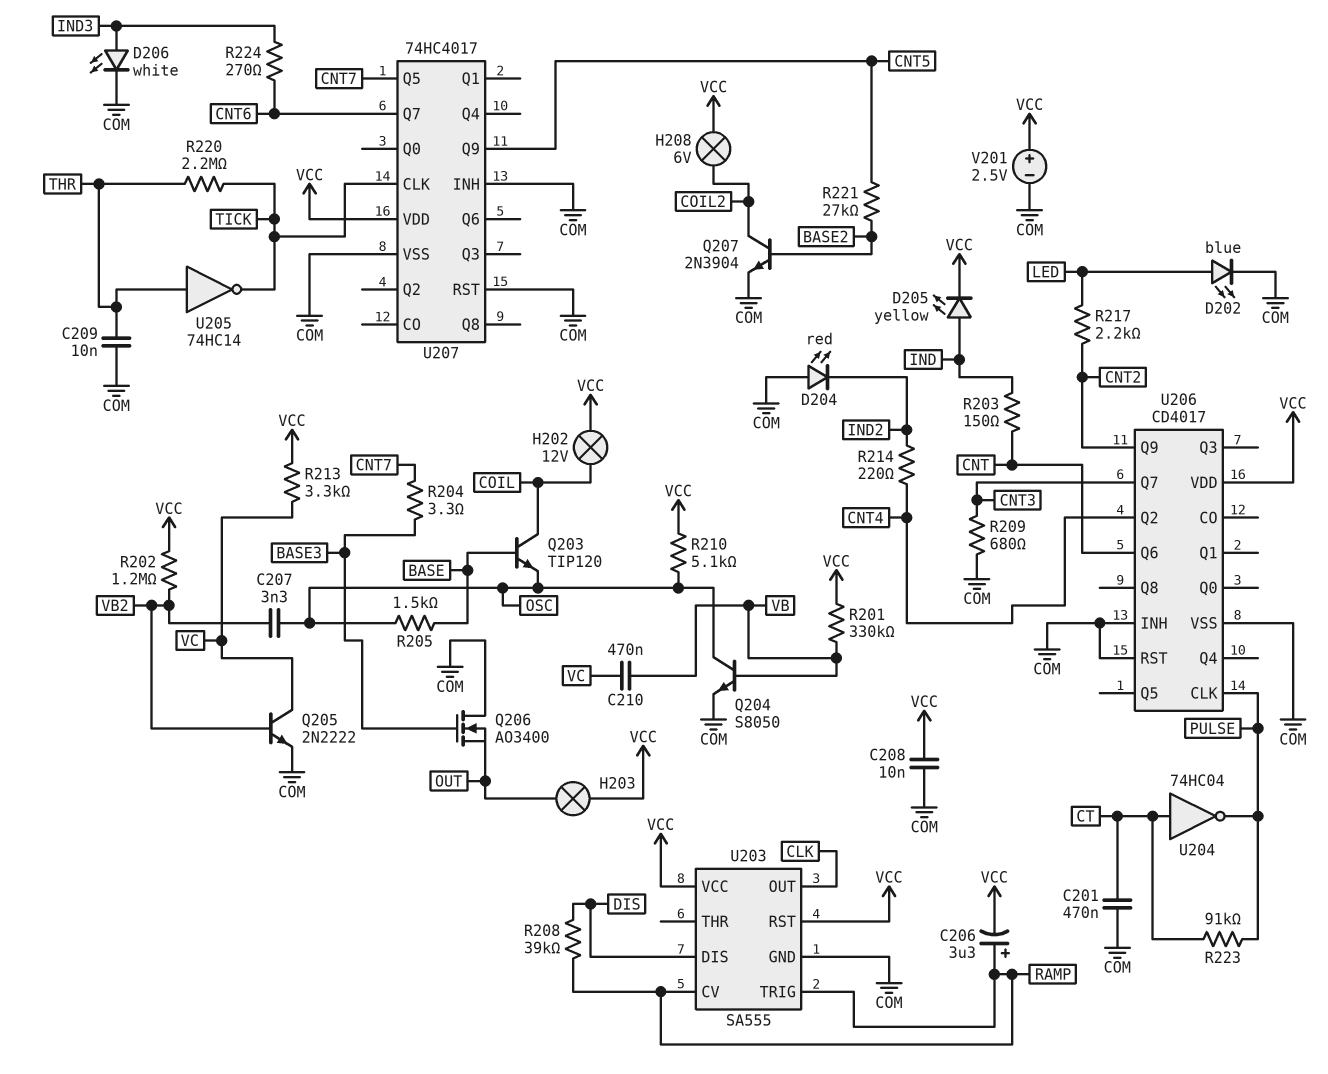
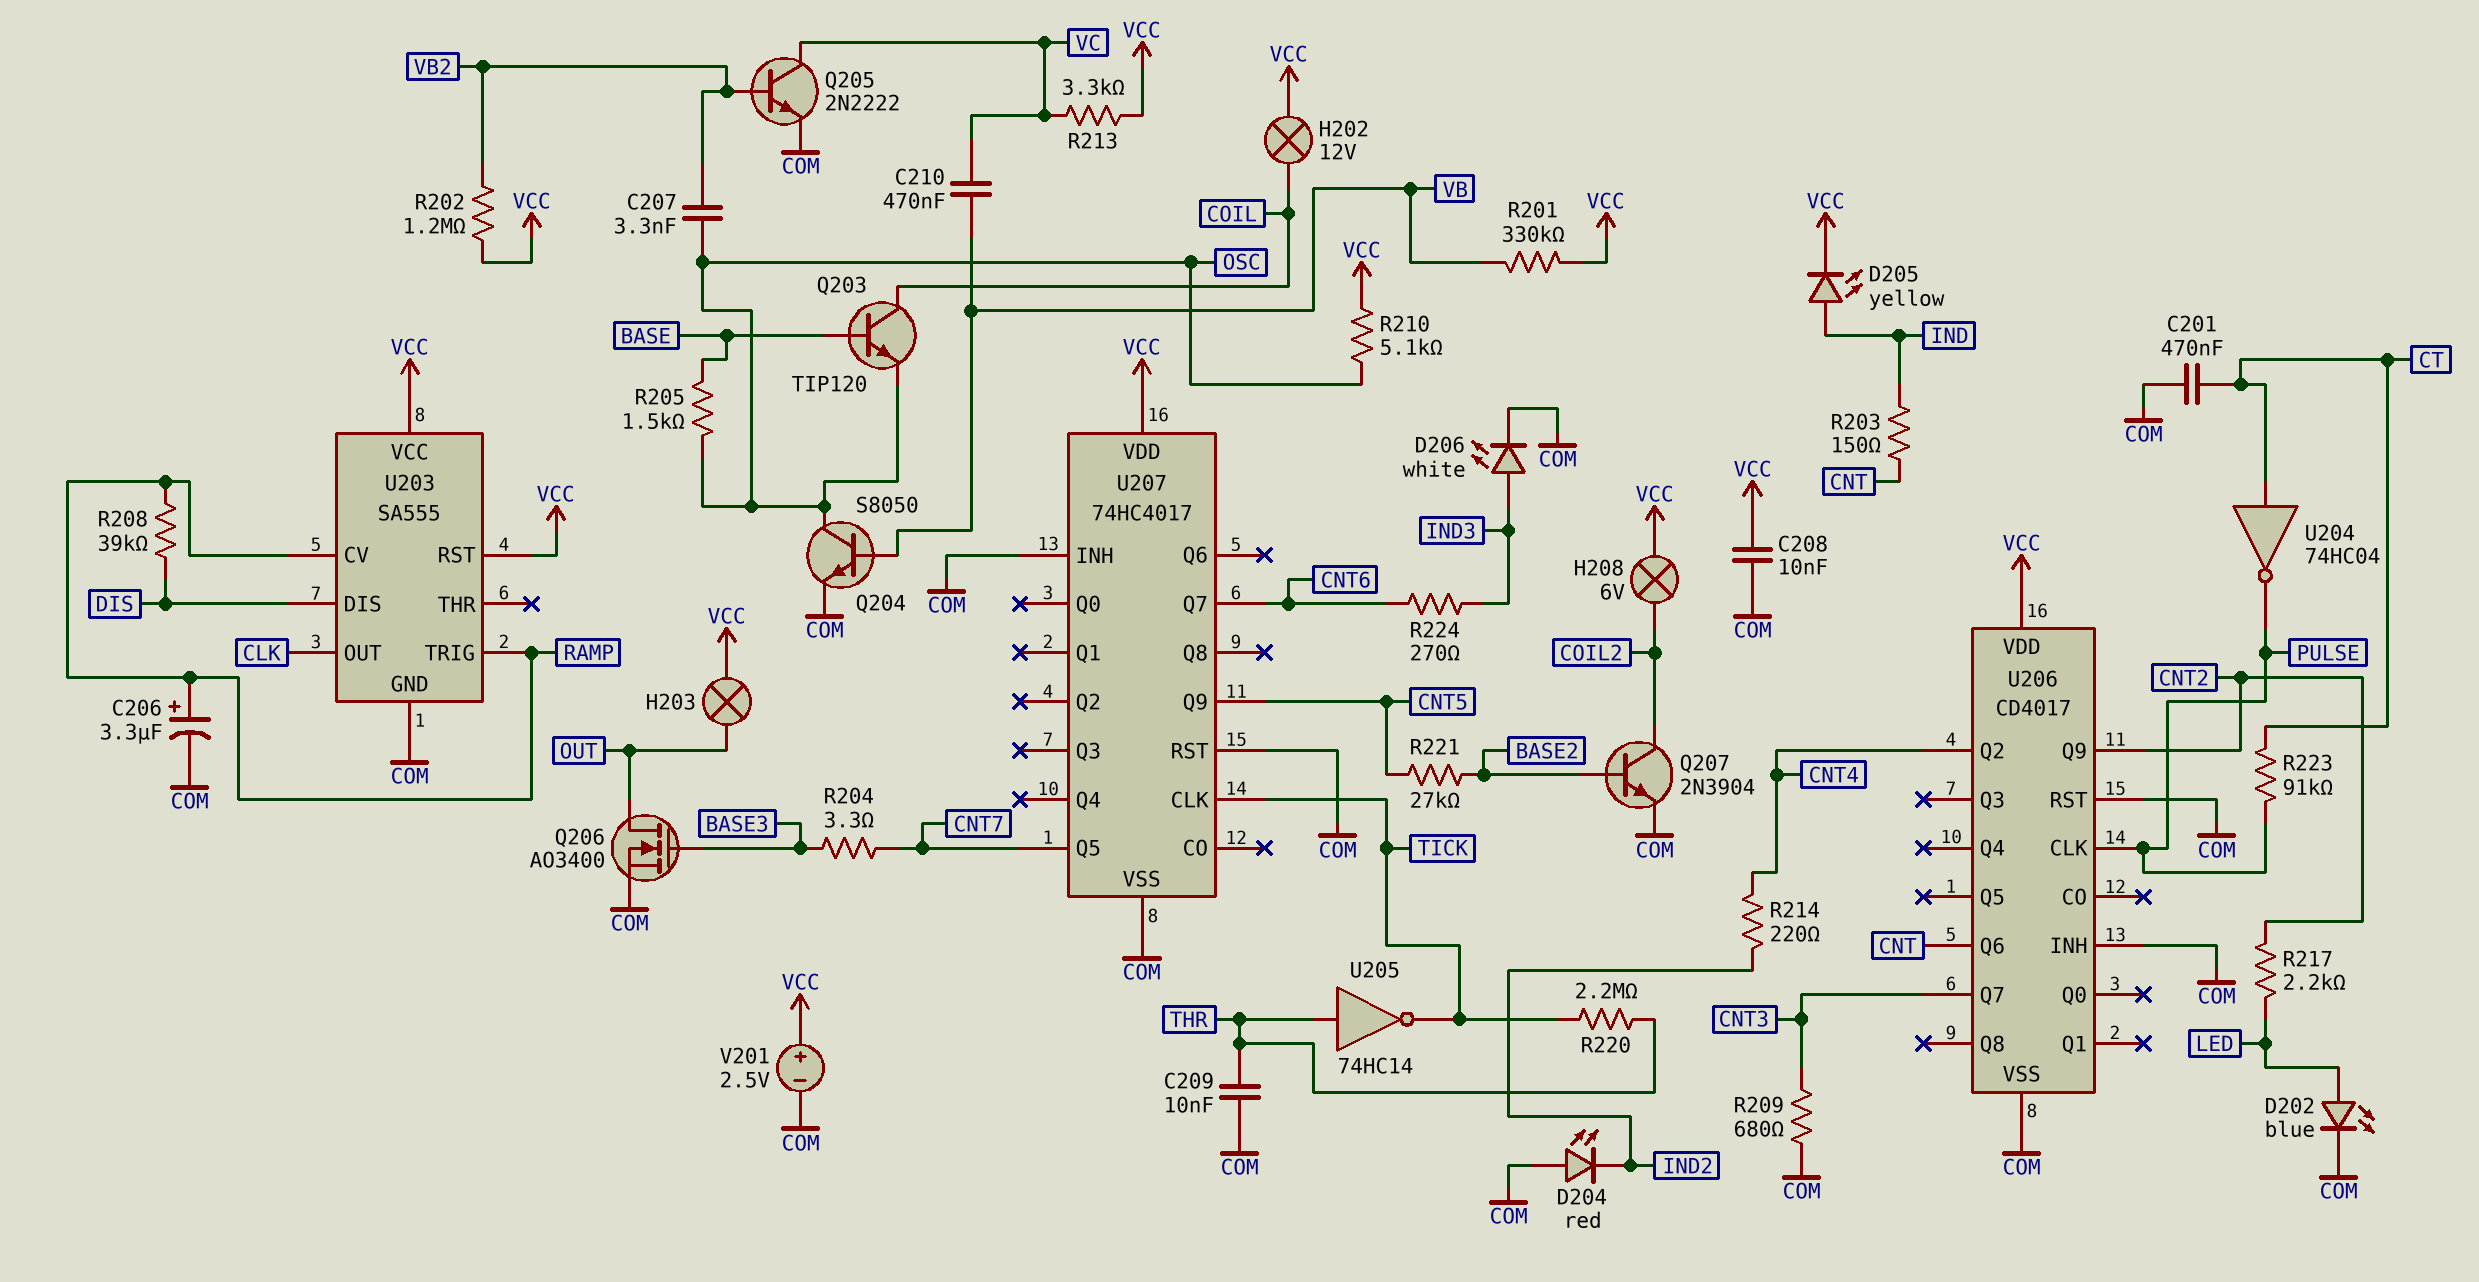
C206: 3.3uF (plus RAMP, minus VCC) -> 3.3uF (plus RAMP, minus COM)
Q206: NMOS AO3400 (G BASE3, D COM, S OUT) -> NMOS AO3400 (G BASE3, D OUT, S COM)

